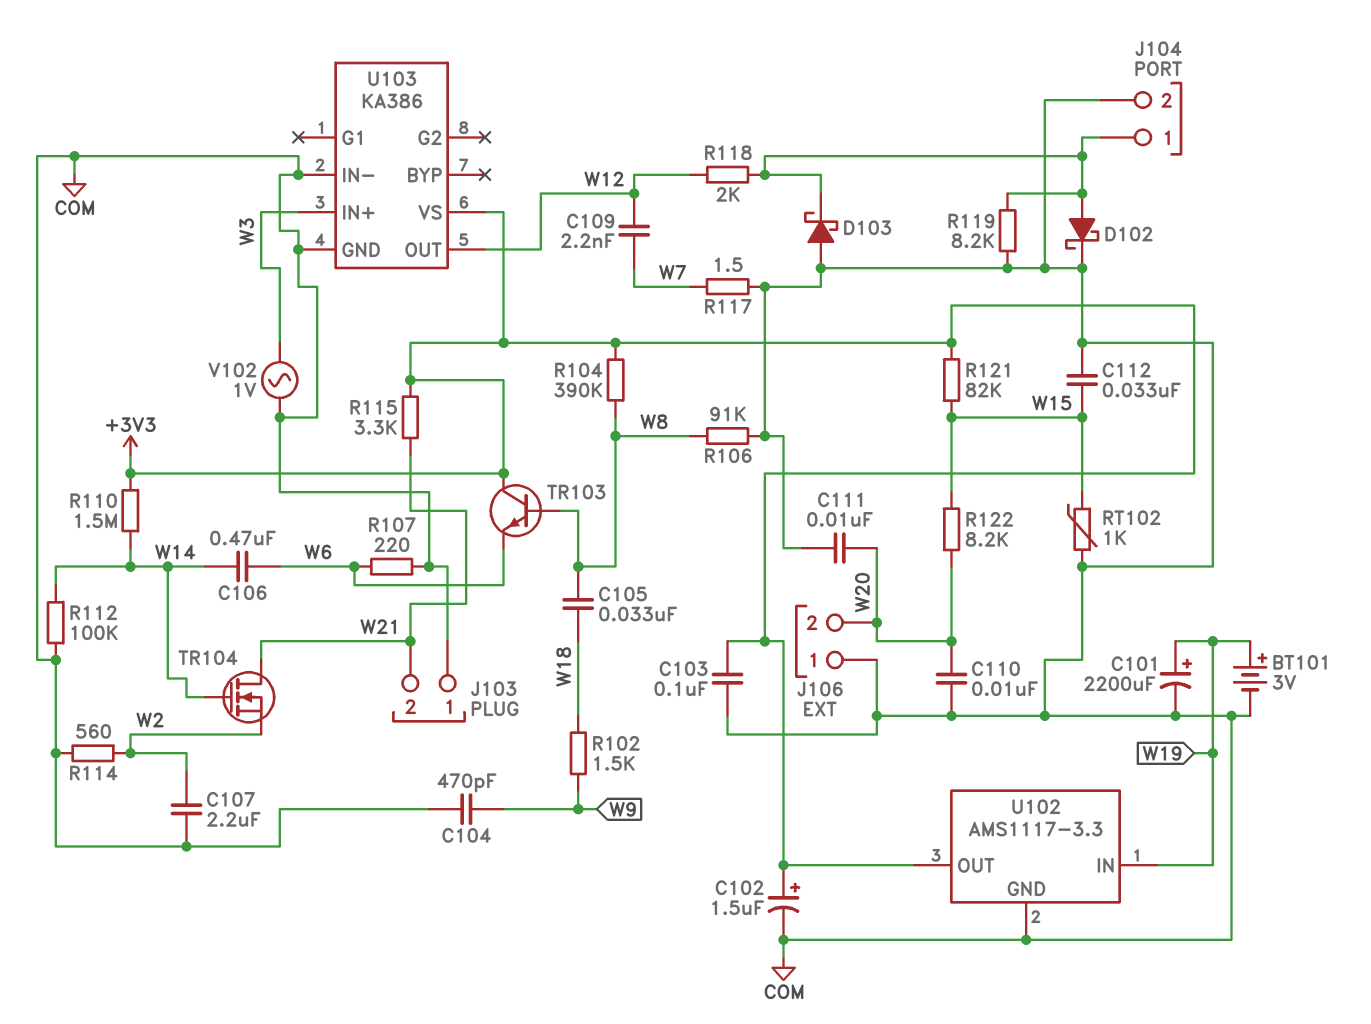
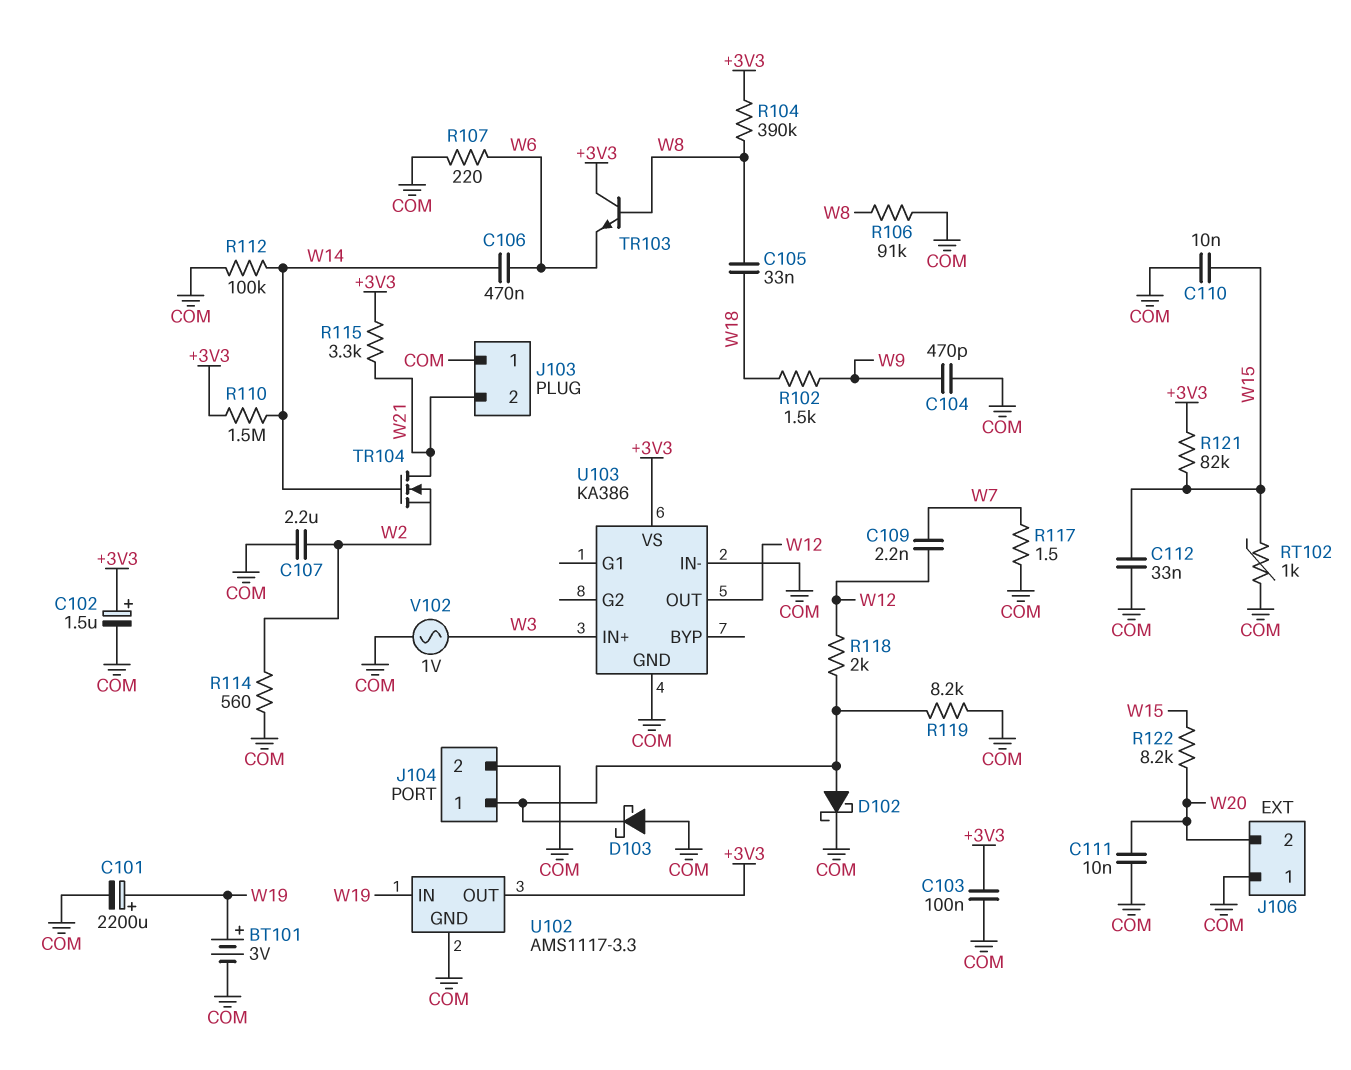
C110: 10nF (COM, W20) -> 10nF (COM, W15)

